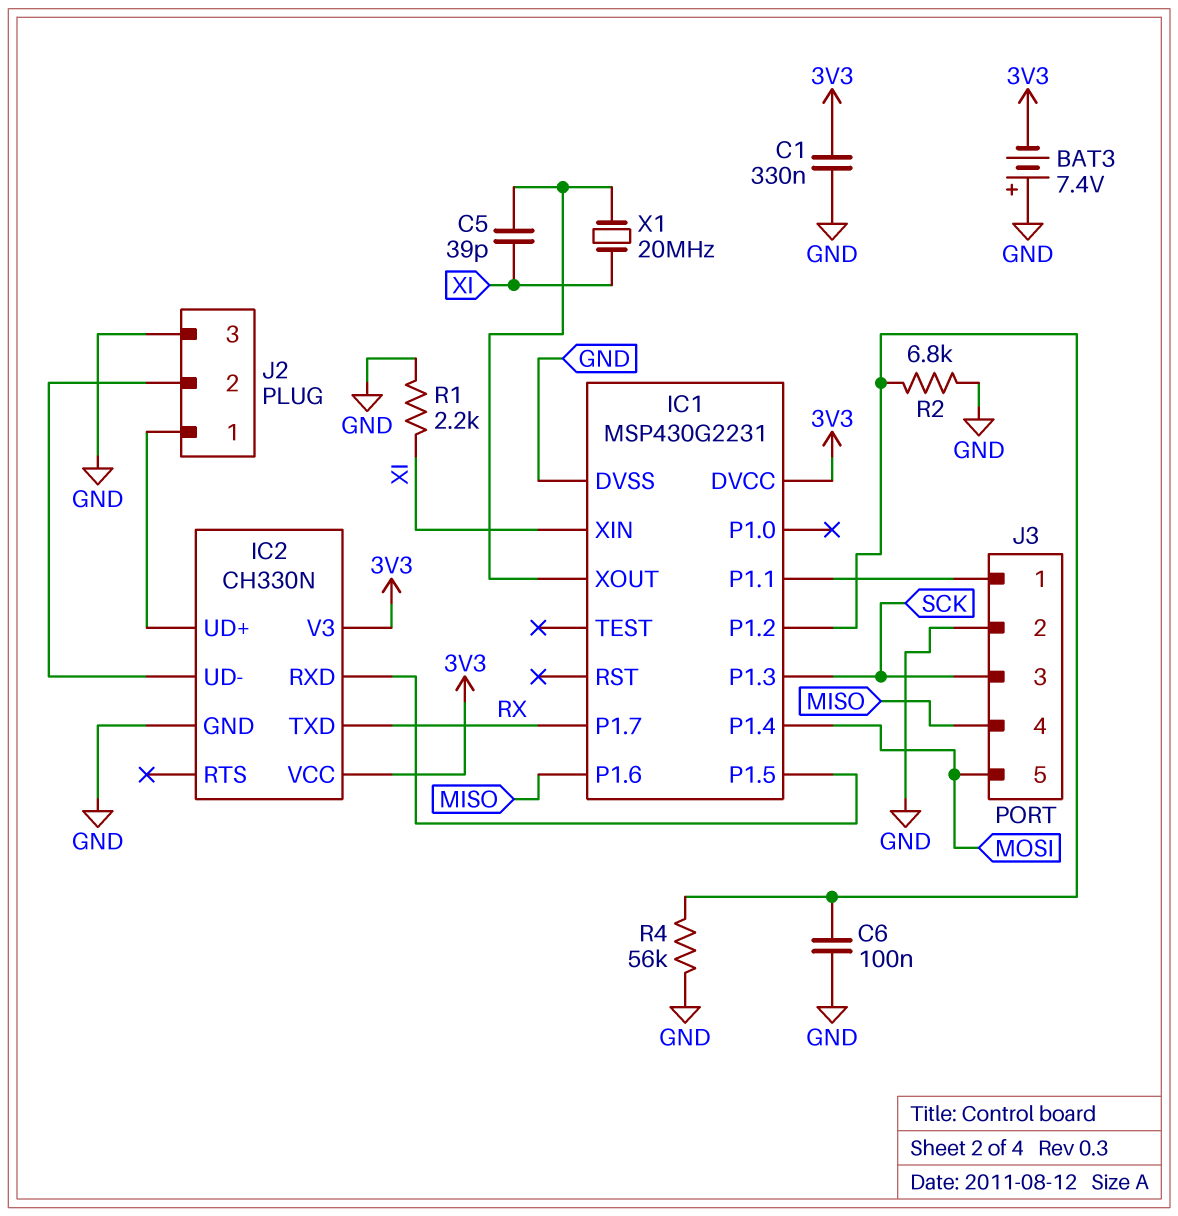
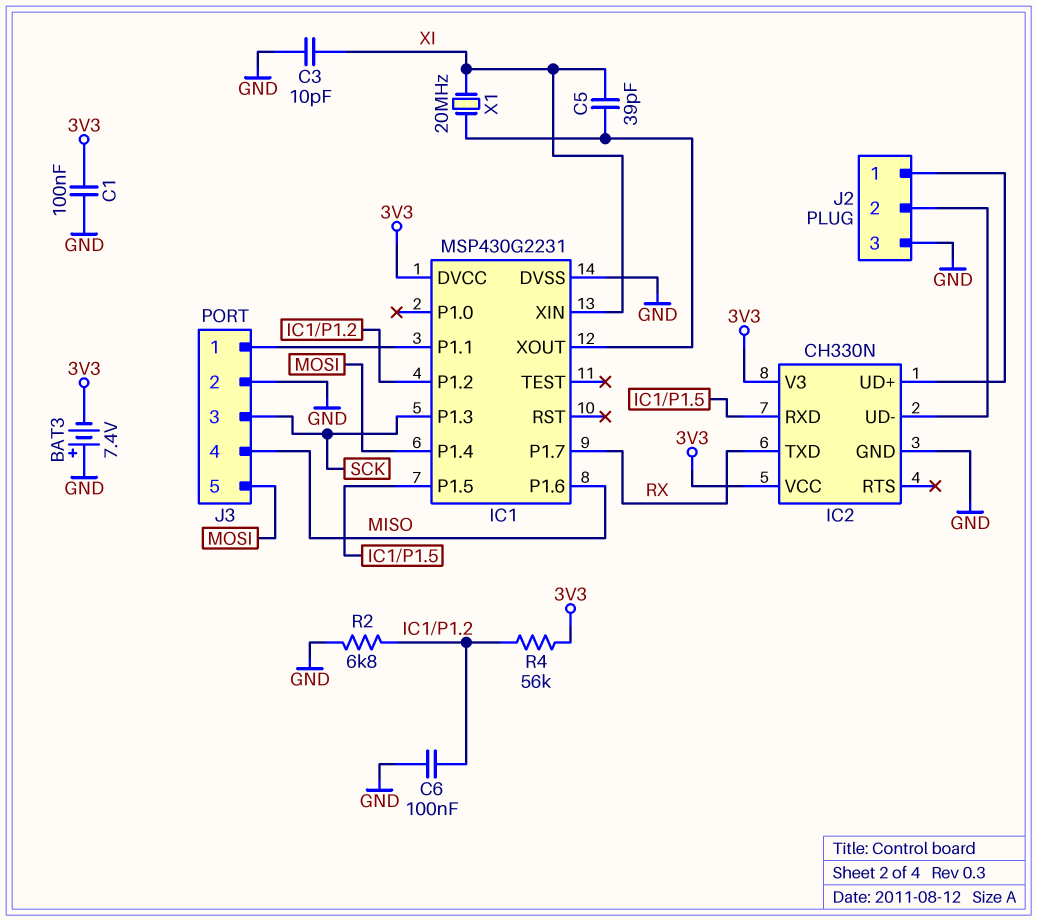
C1: 330nF (3V3, GND) -> 100nF (3V3, GND)
C3: none -> 10pF (GND, XI)
R1: 2.2k (GND, XI) -> none
R4: 56k (GND, IC1/P1.2) -> 56k (3V3, IC1/P1.2)

